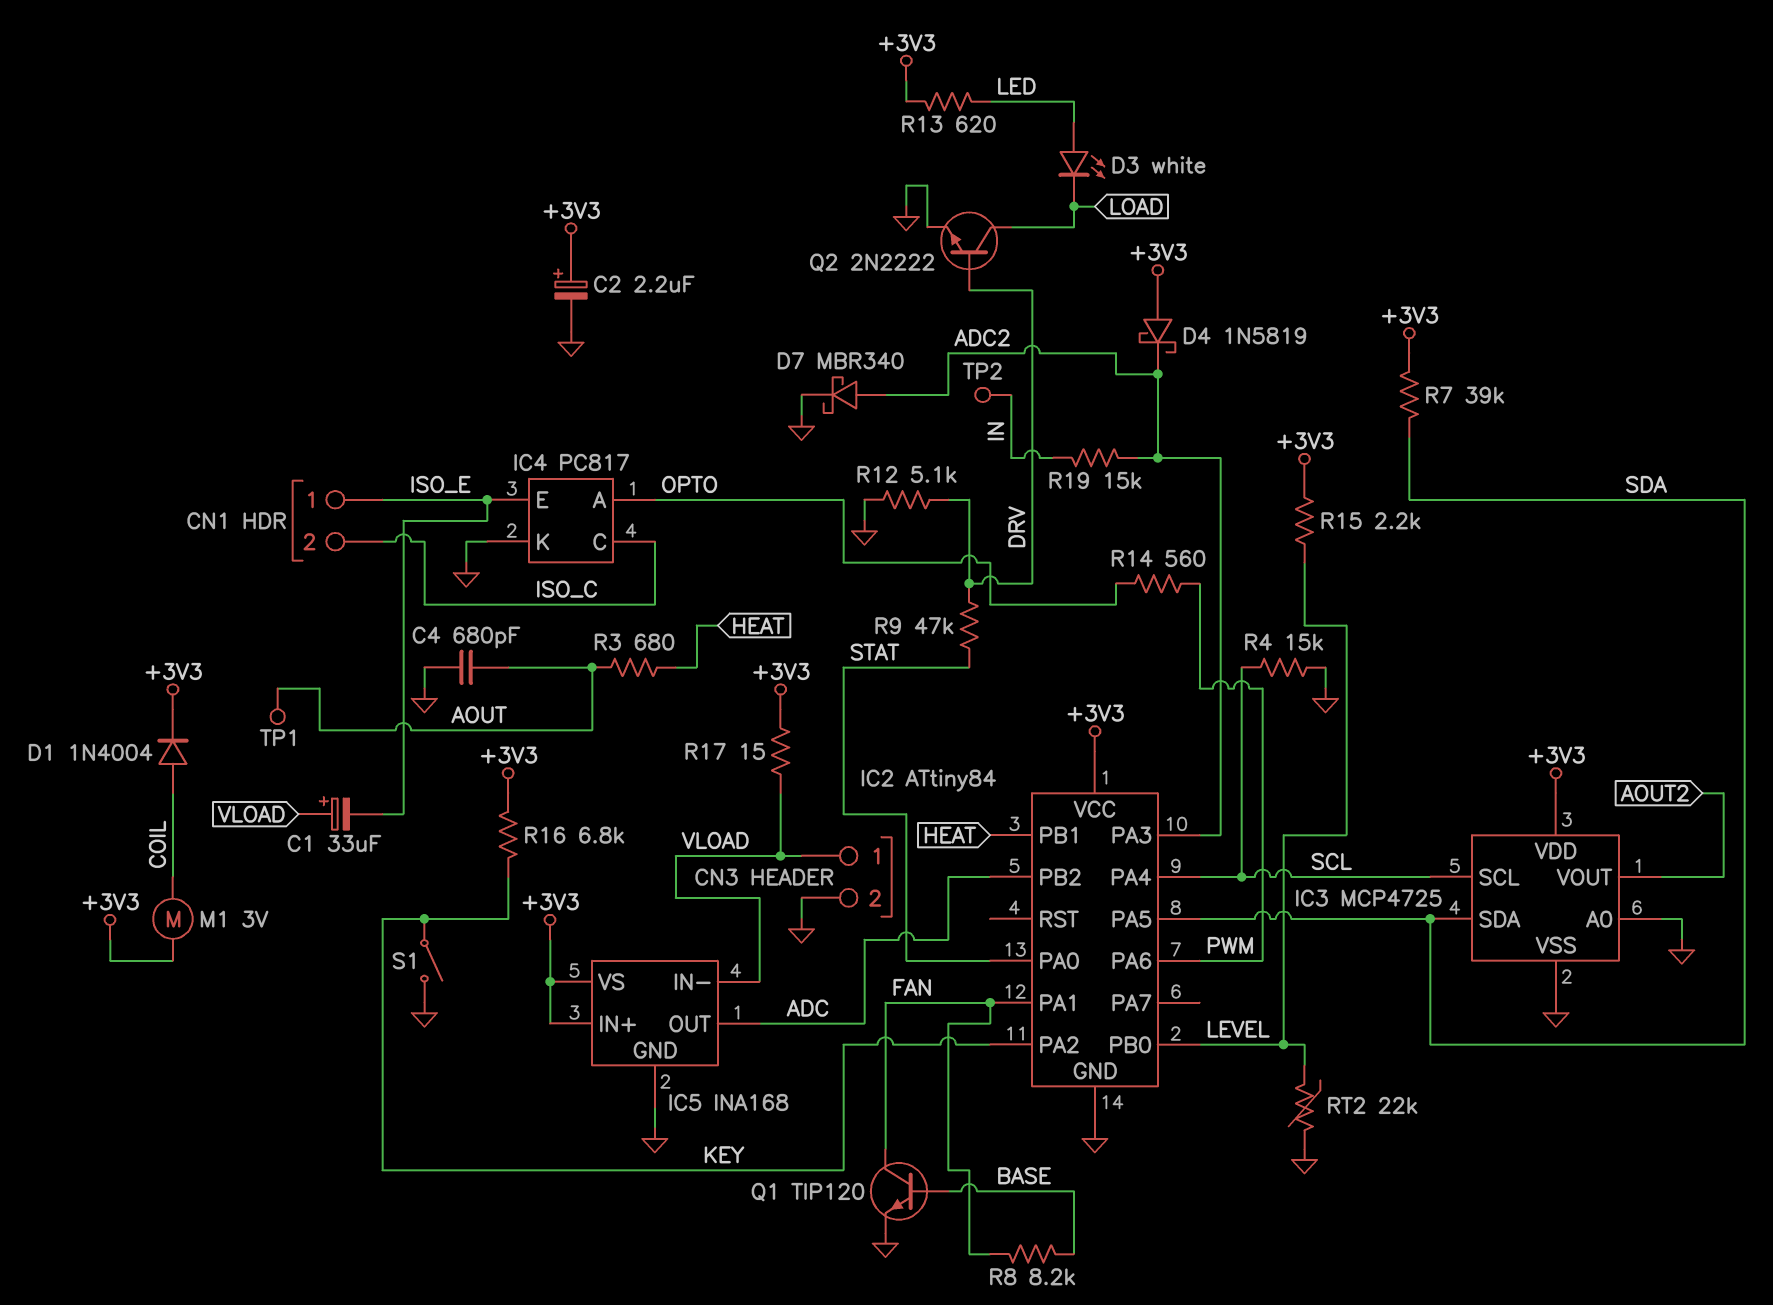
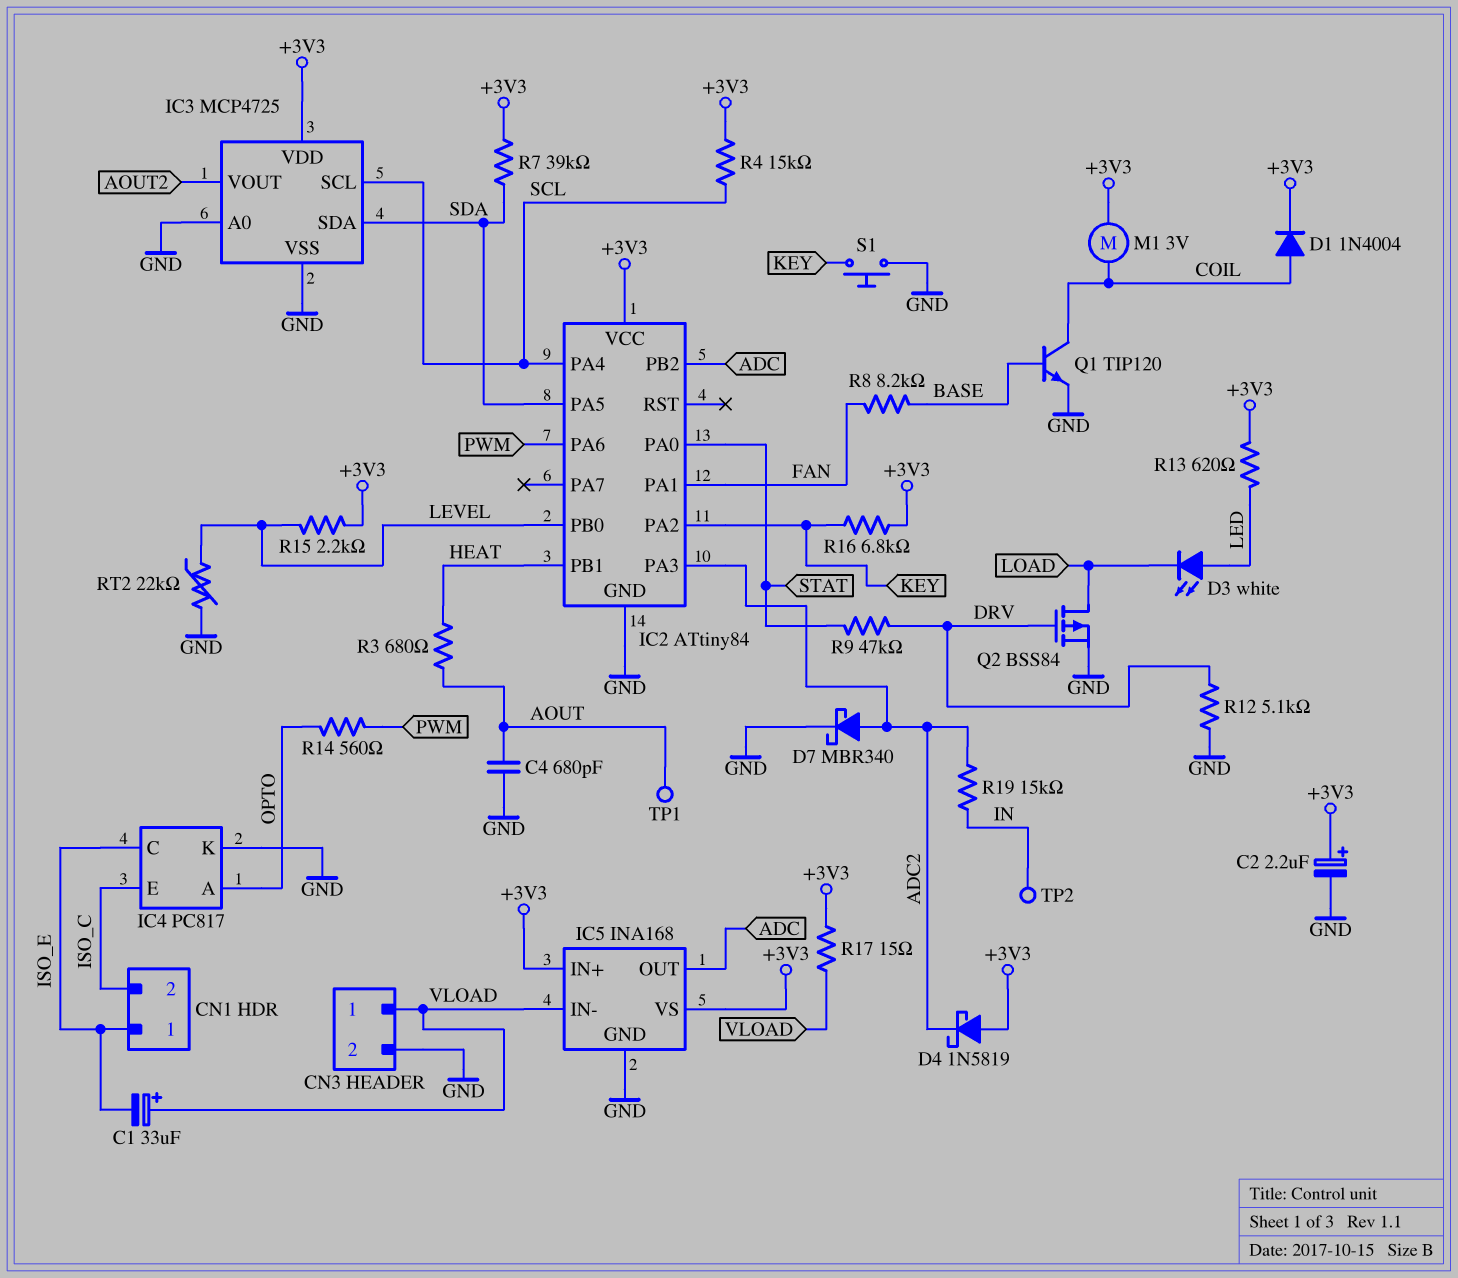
IC4 pin C: ISO_C -> ISO_E
IC4 pin E: ISO_E -> ISO_C
Q1: NPN TIP120 (B BASE, C FAN, E GND) -> NPN TIP120 (B BASE, C COIL, E GND)
Q2: NPN 2N2222 (B DRV, C LOAD, E GND) -> PMOS BSS84 (G DRV, D LOAD, S GND)
R4: 15k (GND, SCL) -> 15k (+3V3, SCL)
S1: switch (GND, KEY) -> button (GND, KEY)

